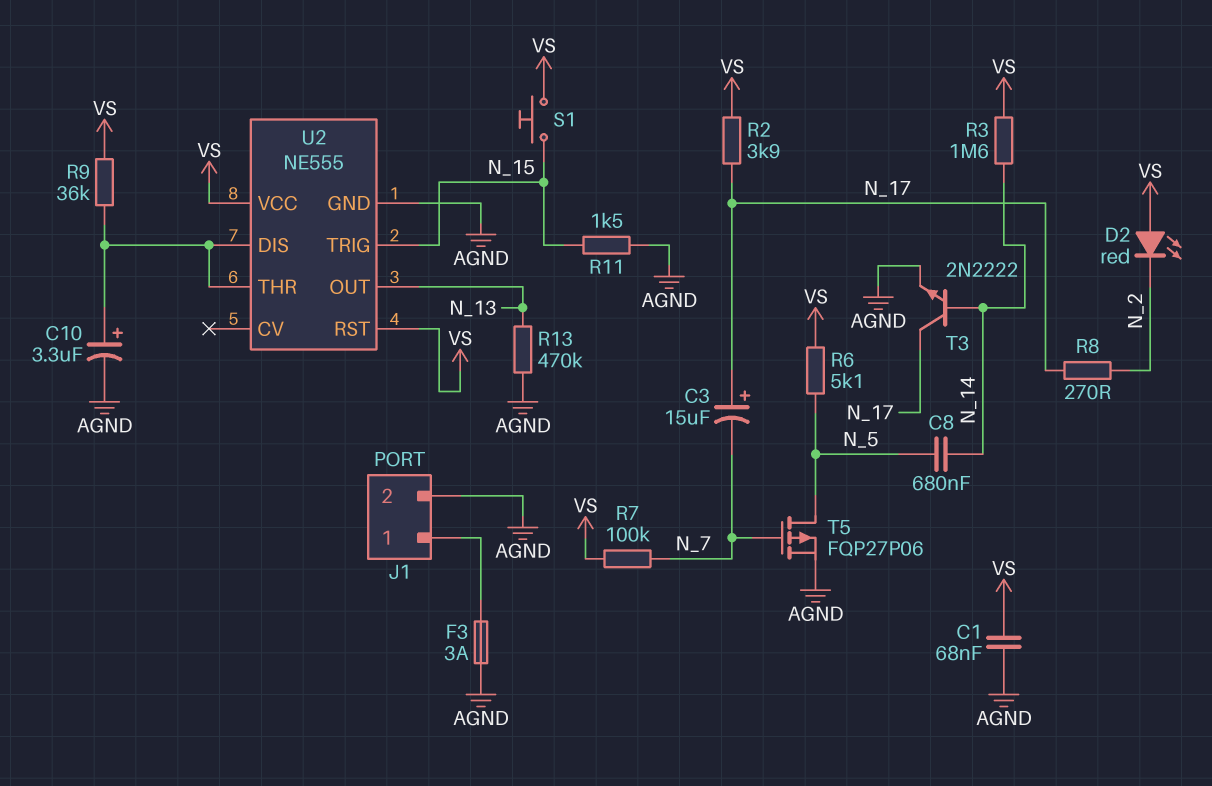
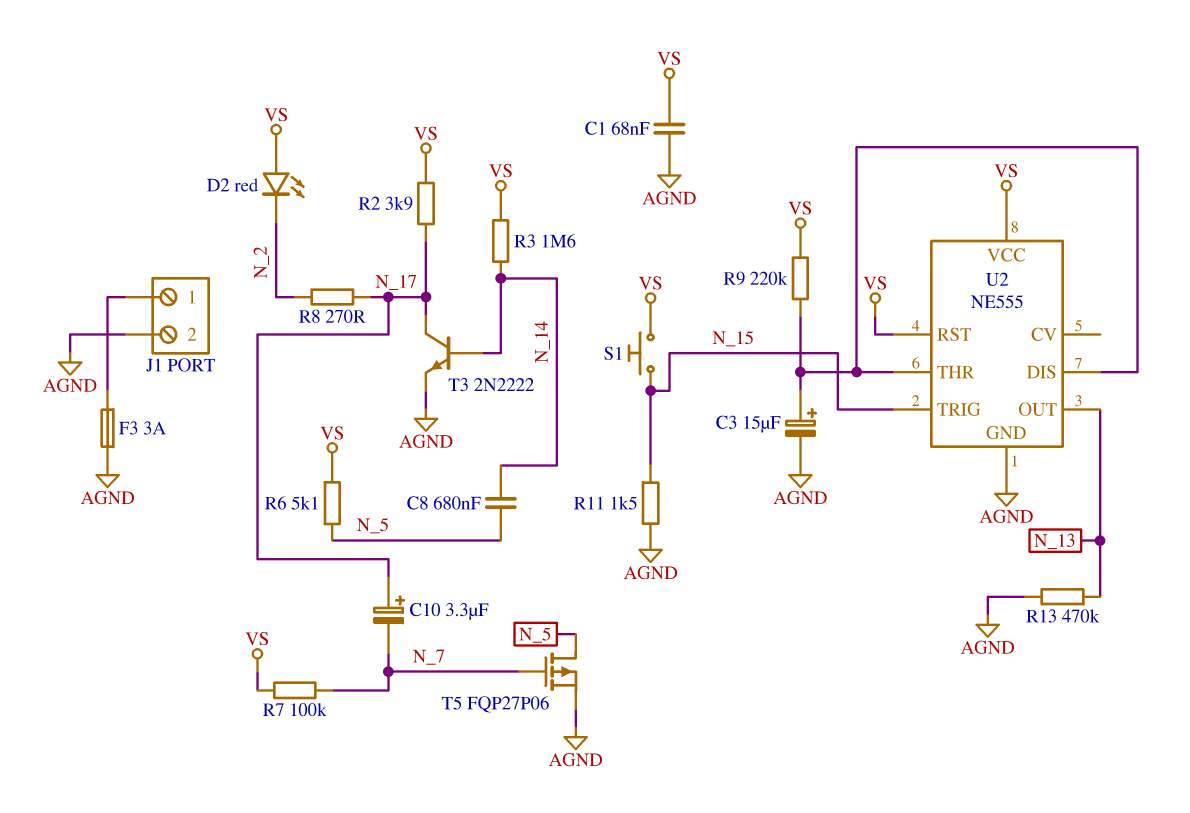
C3: 15uF (plus N_17, minus N_7) -> 15uF (plus U2/DIS, minus AGND)
C10: 3.3uF (plus U2/DIS, minus AGND) -> 3.3uF (plus N_17, minus N_7)
R9: 36k (U2/DIS, VS) -> 220k (U2/DIS, VS)

